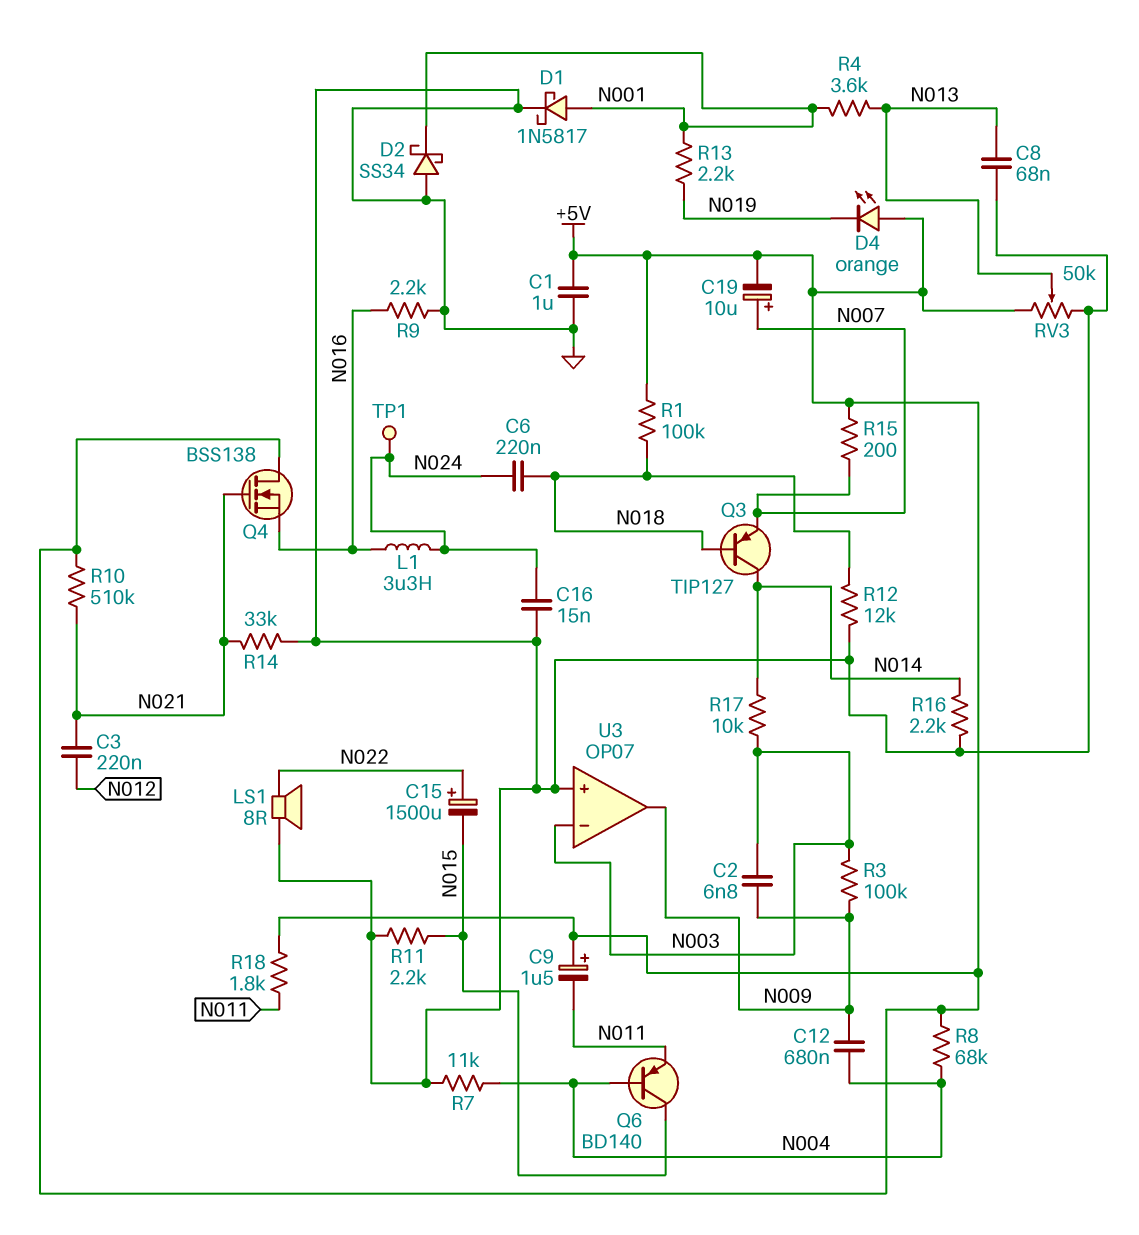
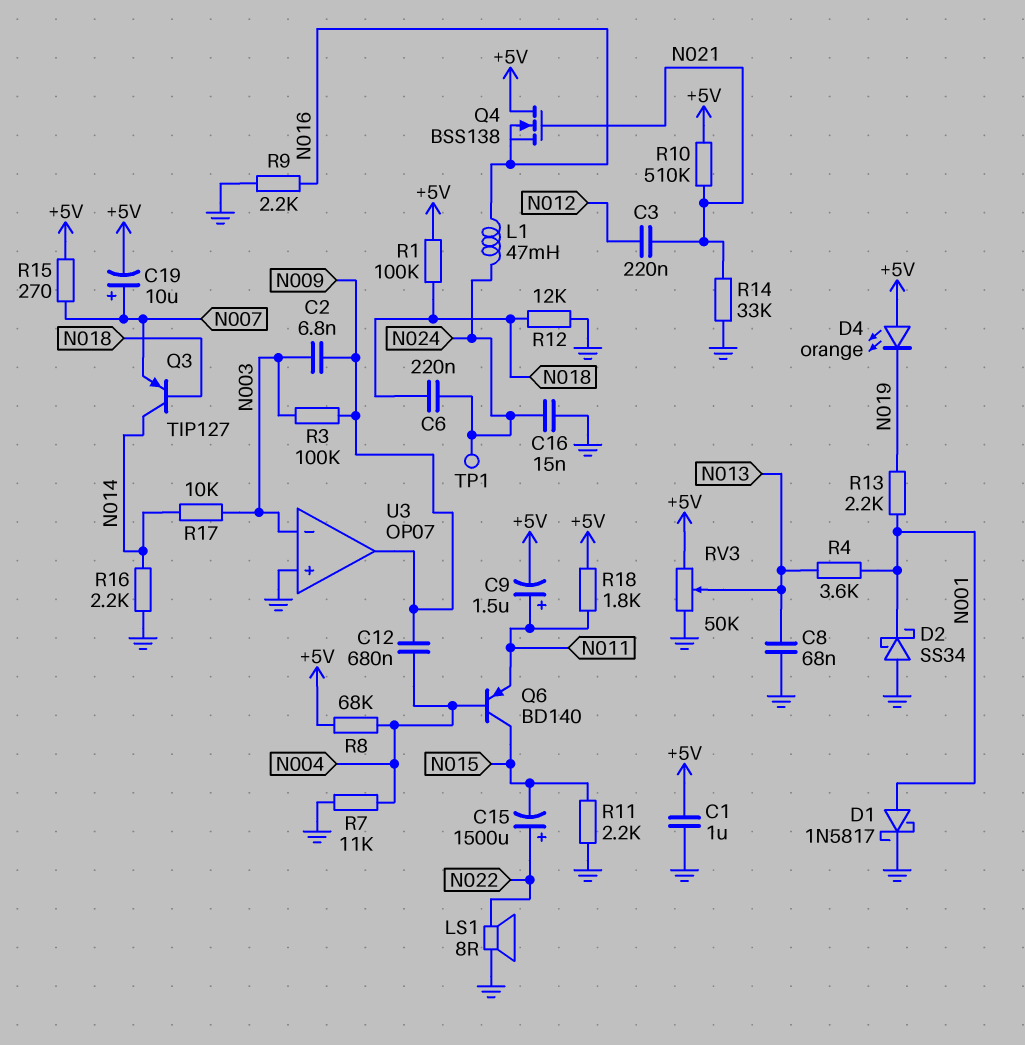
C9: 1.5uF (plus +5V, minus N011) -> 1.5uF (plus N011, minus +5V)
L1: 3.3uH (N016, N024) -> 47mH (N016, N024)
R15: 200 (+5V, N007) -> 270 (+5V, N007)

